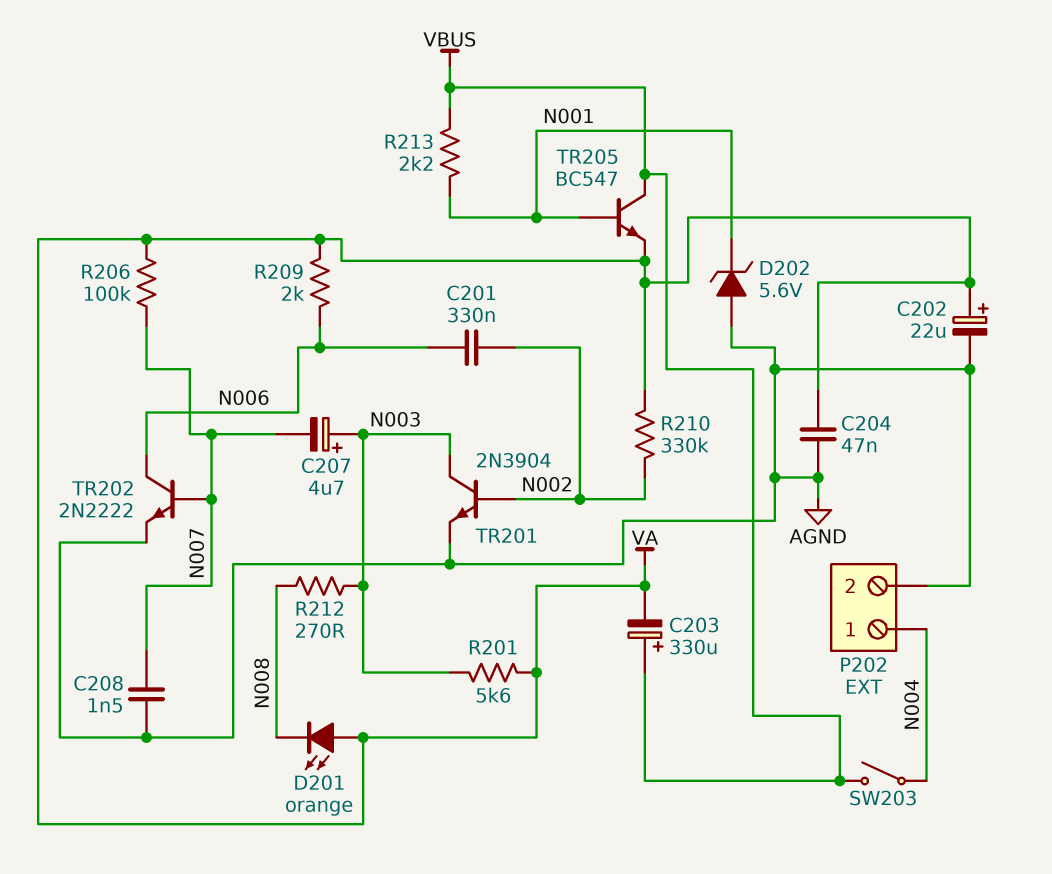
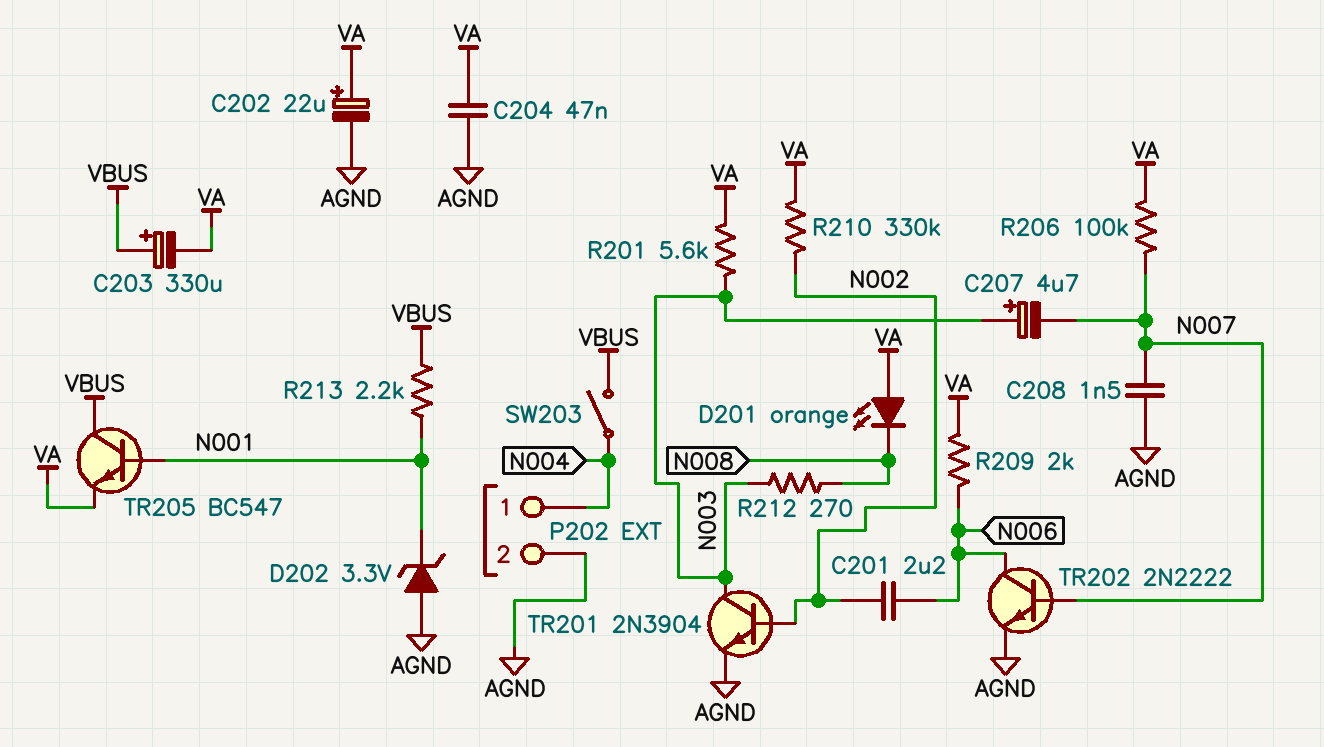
C201: 330nF (N002, N006) -> 2.2uF (N002, N006)
D202: zener 5.6V (A AGND, K N001) -> zener 3.3V (A AGND, K N001)

